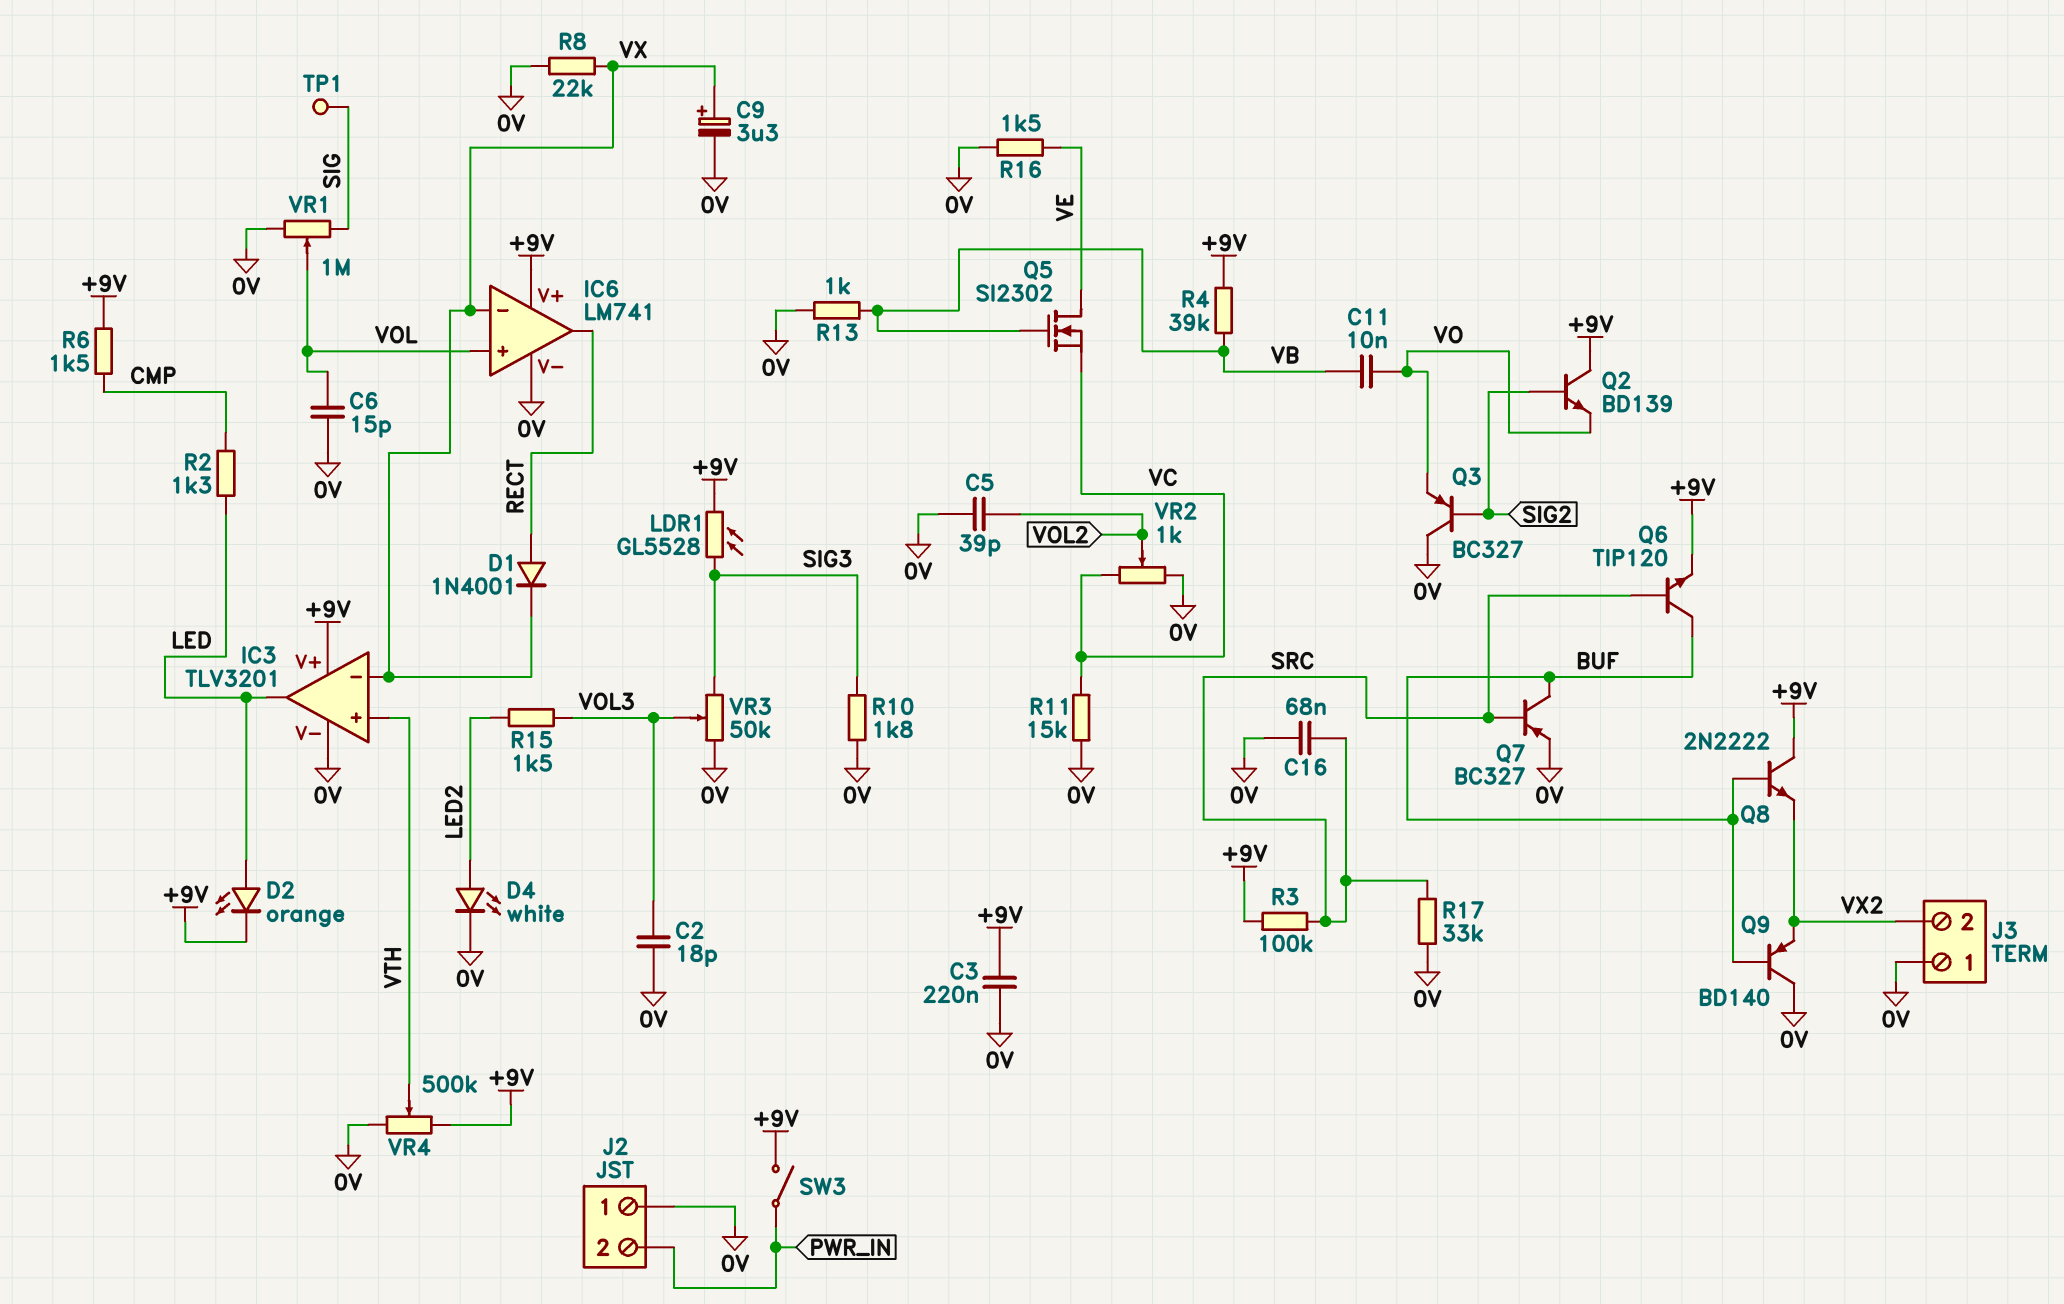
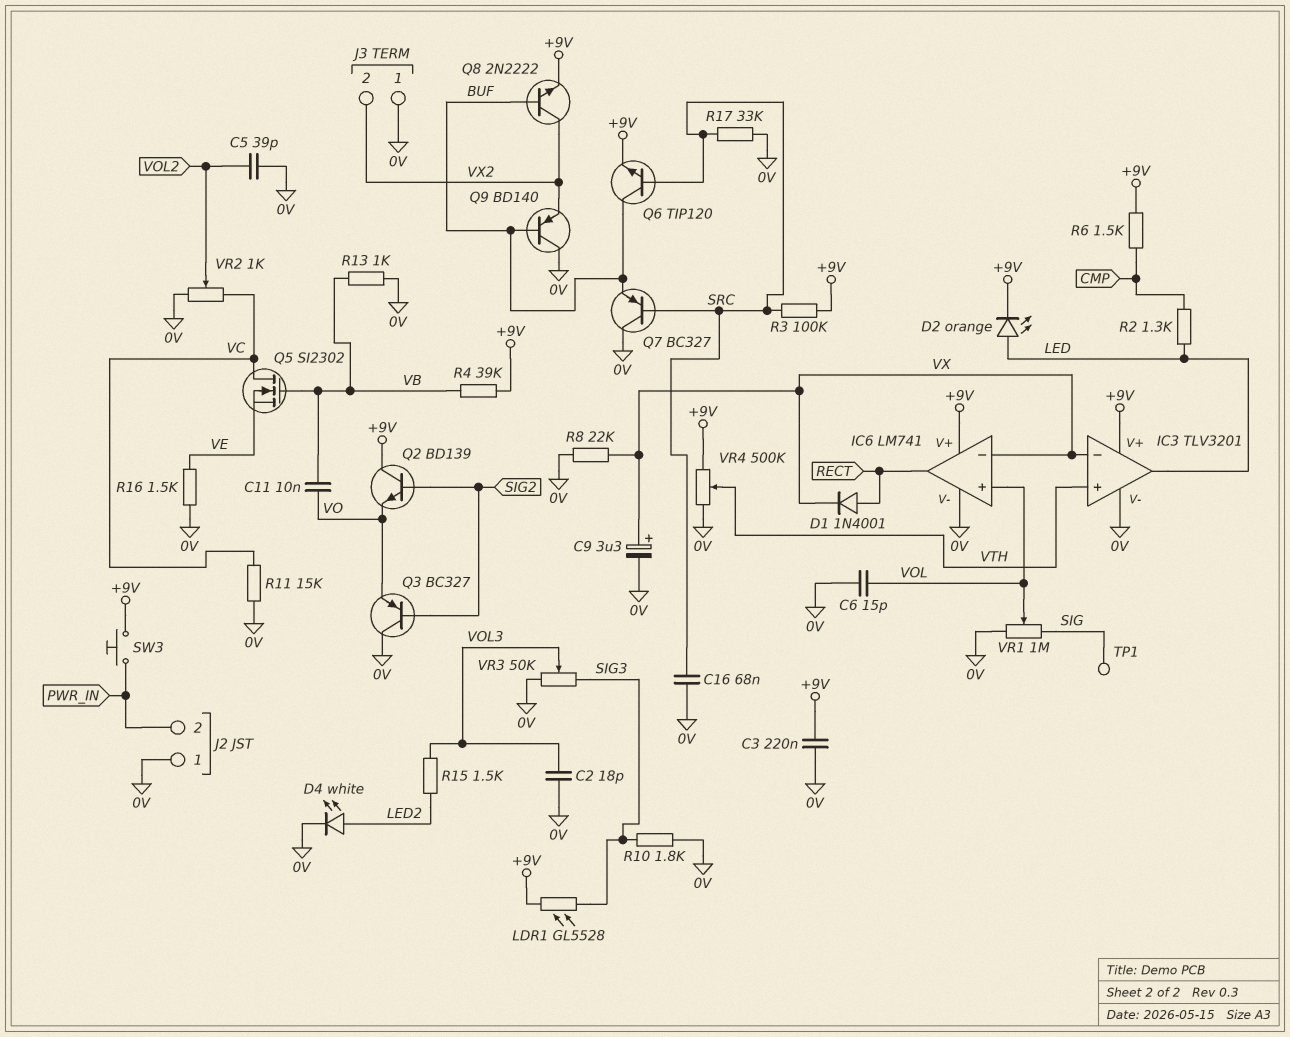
Q5: NMOS SI2302 (G VB, D VE, S VC) -> NMOS SI2302 (G VB, D VC, S VE)
Q7: PNP BC327 (B SRC, C BUF, E 0V) -> PNP BC327 (B SRC, C 0V, E BUF)
Q8: NPN 2N2222 (B BUF, C +9V, E VX2) -> NPN 2N2222 (B BUF, C VX2, E +9V)
SW3: switch (+9V, PWR_IN) -> button (+9V, PWR_IN)

